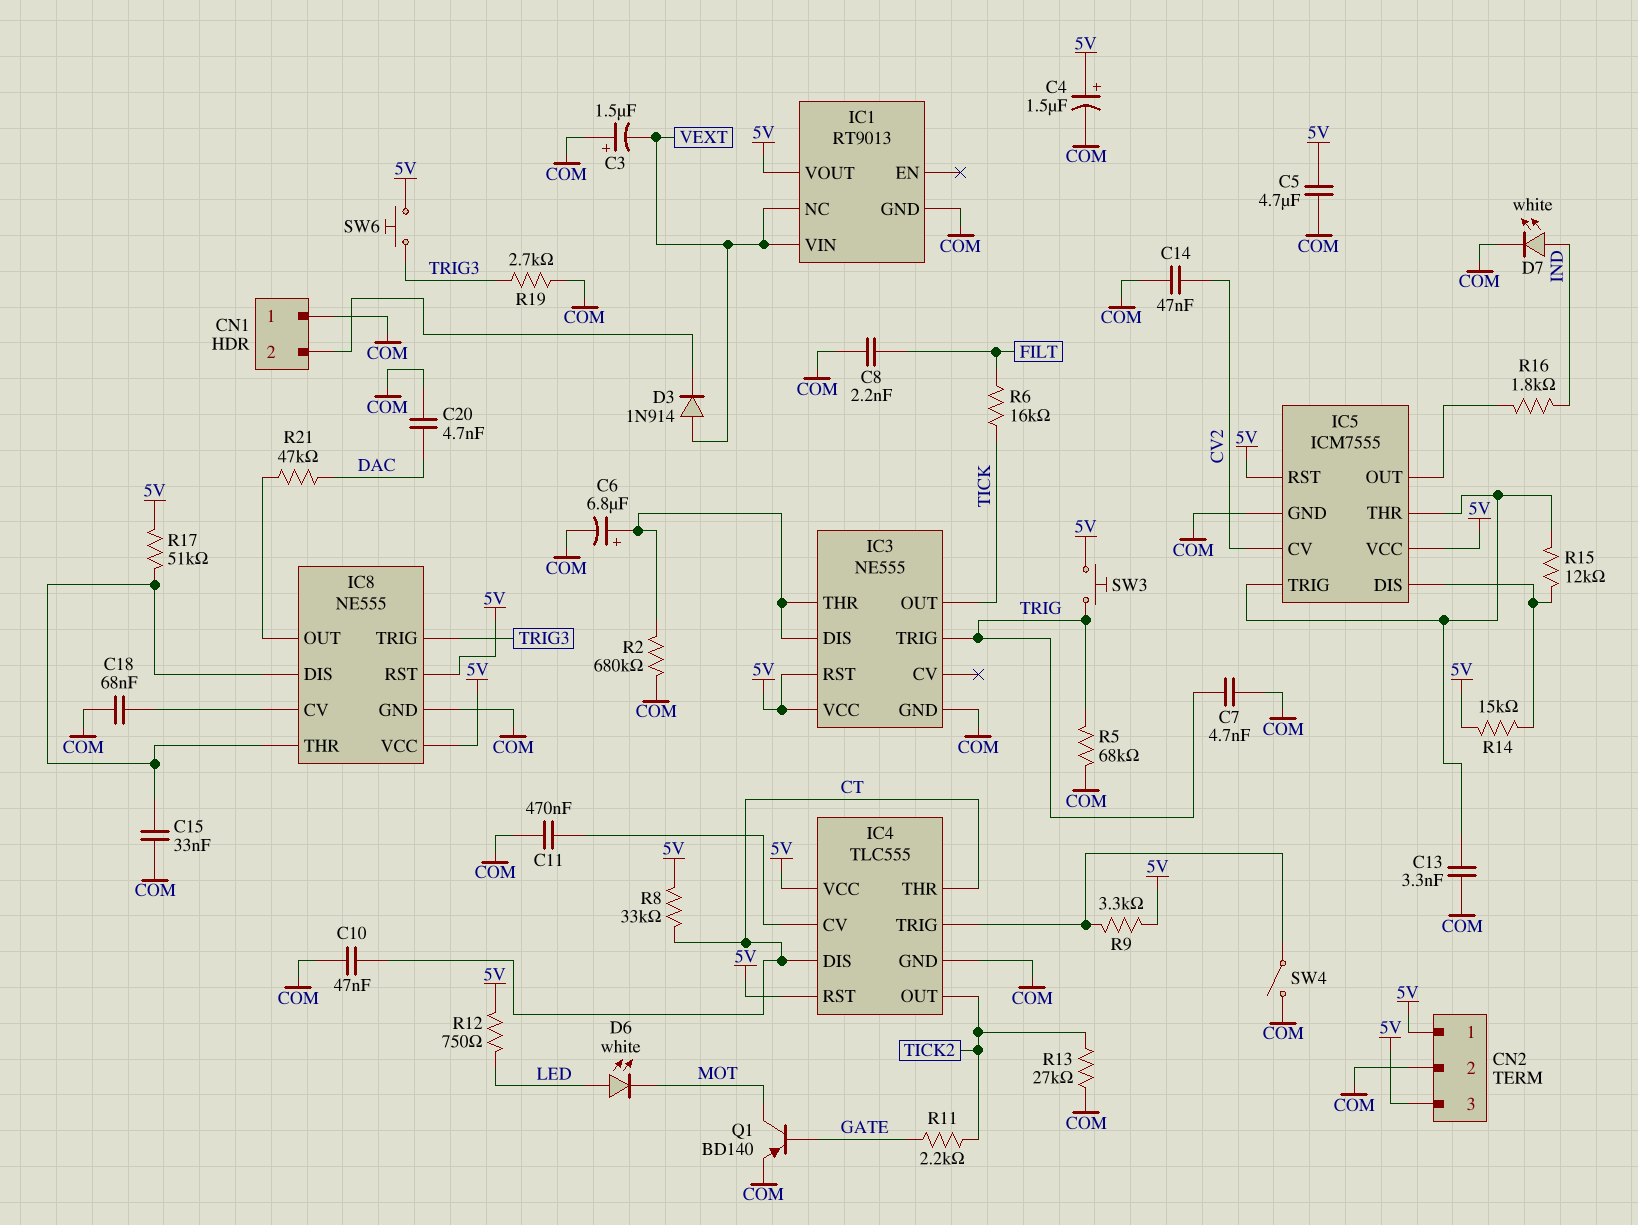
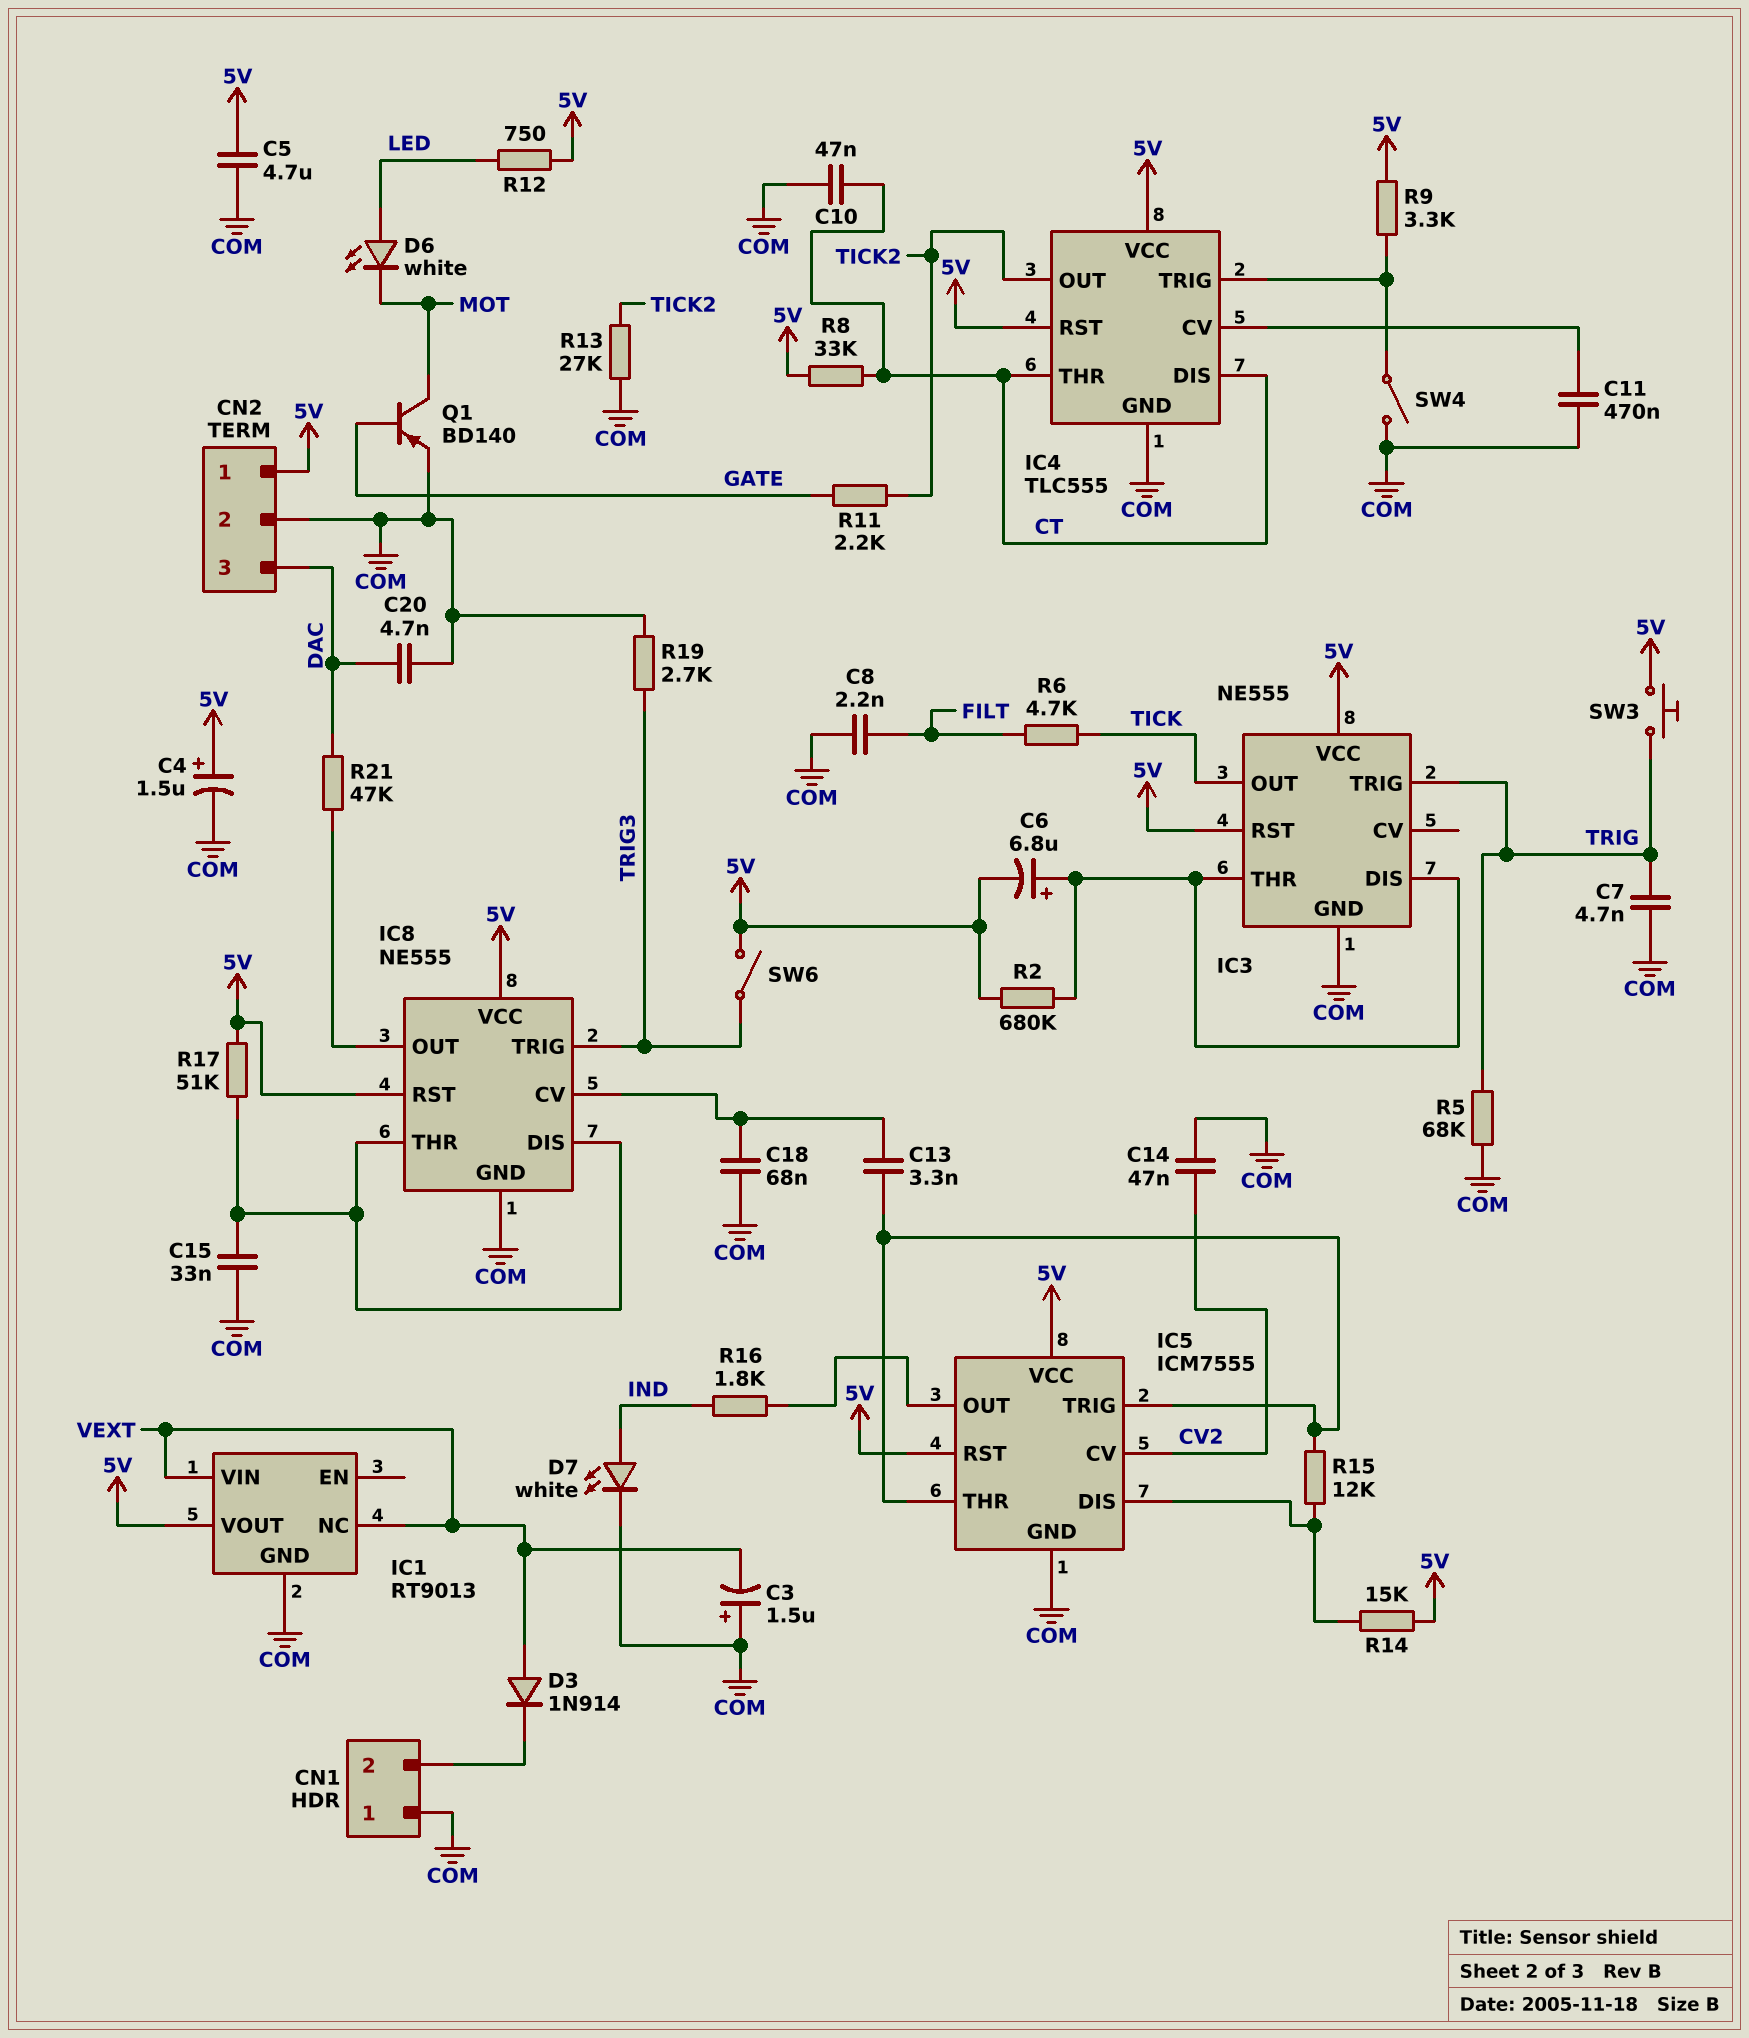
C6: 6.8uF (plus IC3/DIS, minus COM) -> 6.8uF (plus IC3/DIS, minus 5V)
C13: 3.3nF (COM, IC5/THR) -> 3.3nF (IC5/THR, IC8/CV)
CN2 pin 3: 5V -> DAC
R2: 680k (COM, IC3/DIS) -> 680k (5V, IC3/DIS)
R6: 16k (FILT, TICK) -> 4.7k (FILT, TICK)
SW6: button (5V, TRIG3) -> switch (5V, TRIG3)

